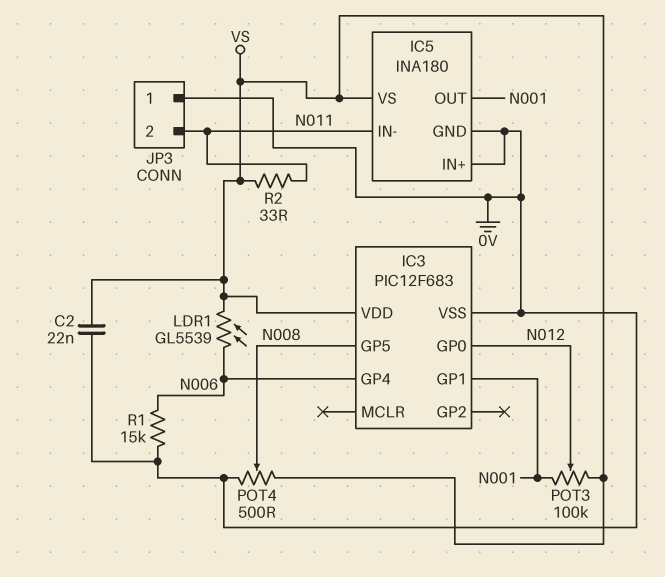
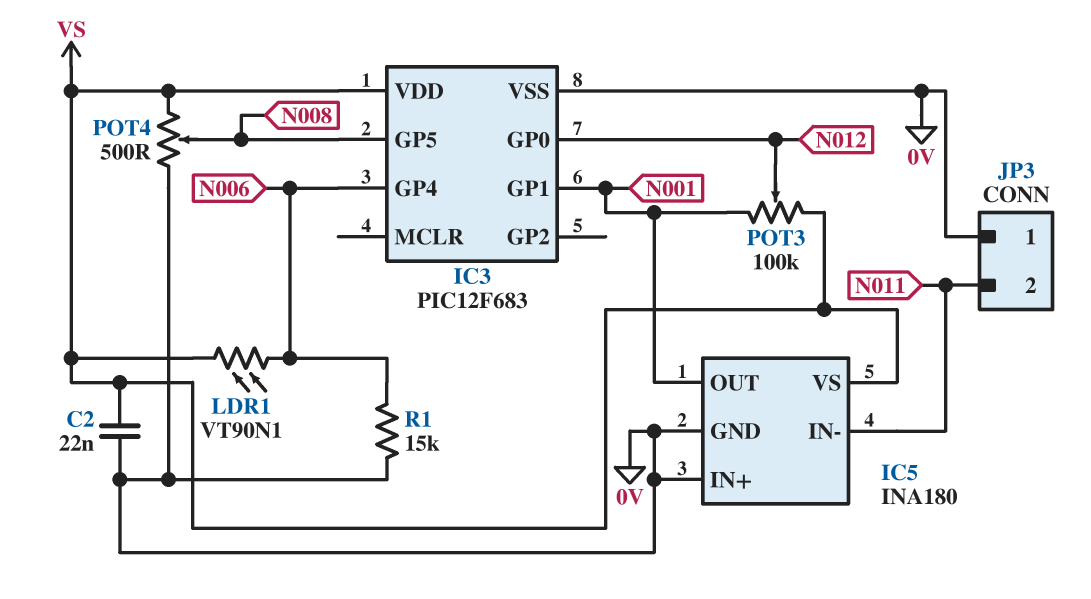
LDR1: GL5539 (N006, VS) -> VT90N1 (N006, VS)
R2: 33 (N011, VS) -> none

